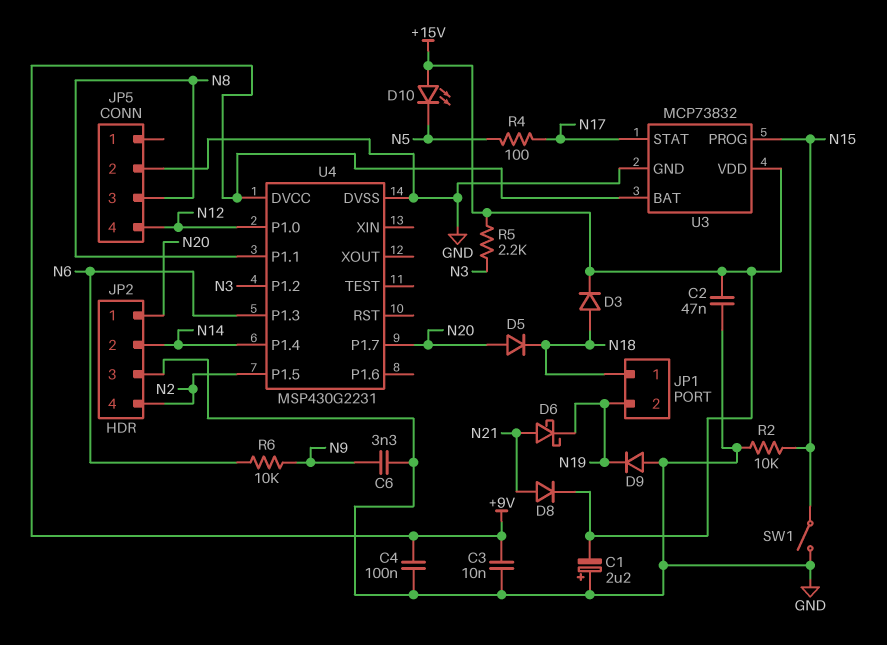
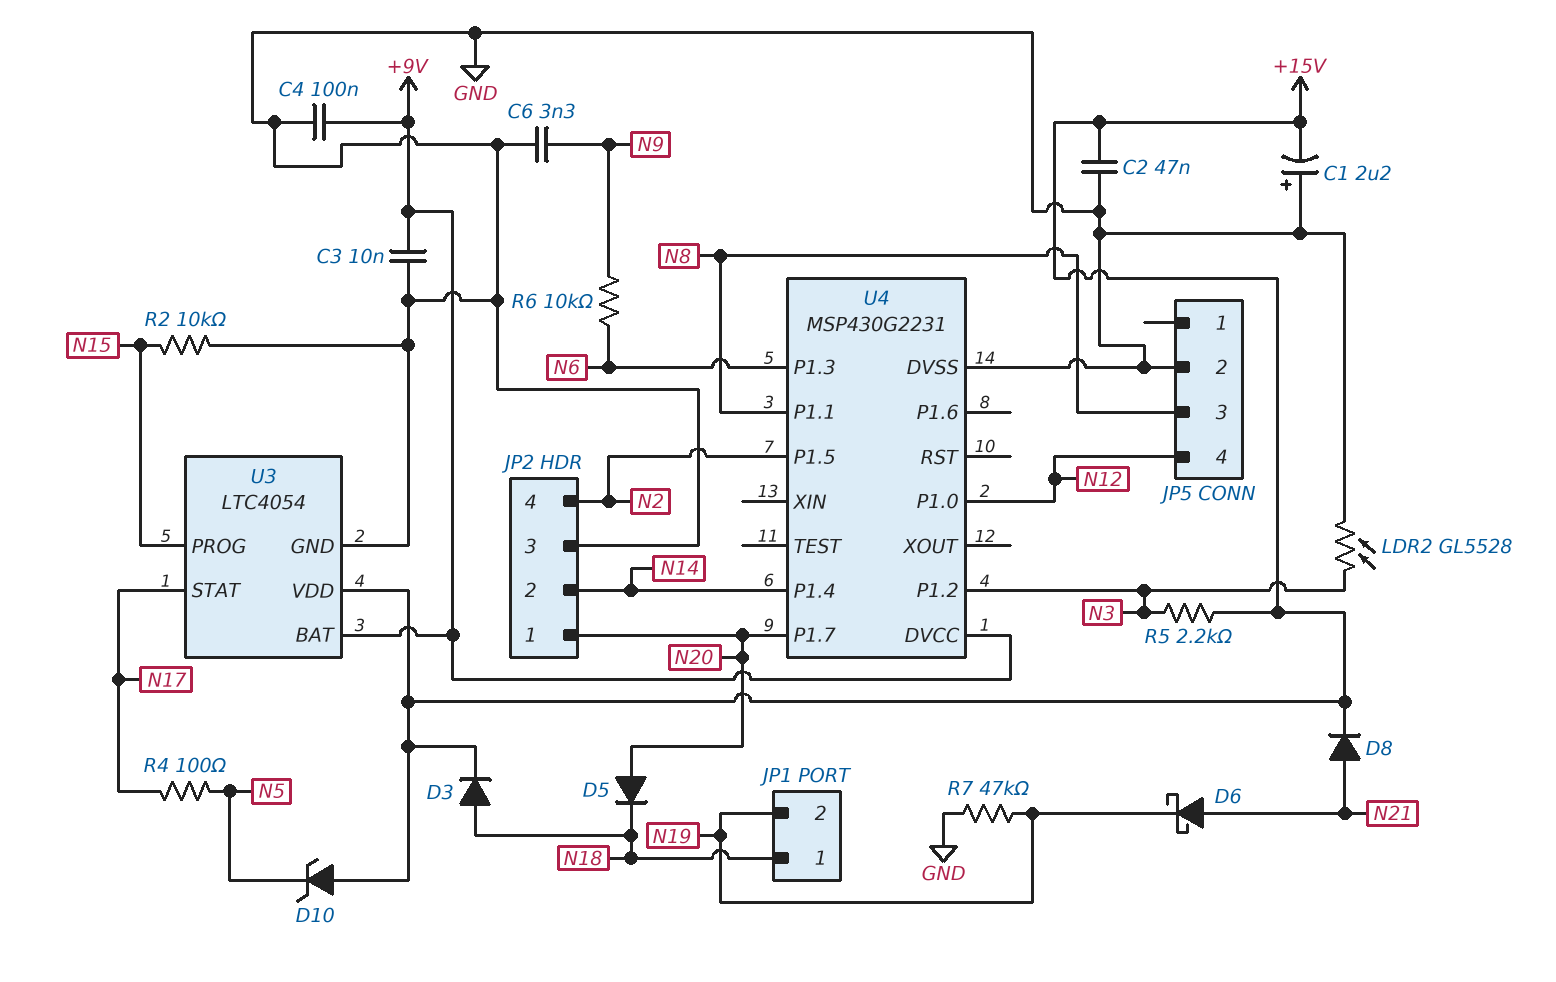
D9: diode (A GND, K N19) -> none
D10: LED (A +15V, K N5) -> zener (A +15V, K N5)
LDR2: none -> GL5528 (GND, N3)
R7: none -> 47k (GND, N19)
SW1: switch (GND, N15) -> none
U3: MCP73832 -> LTC4054

